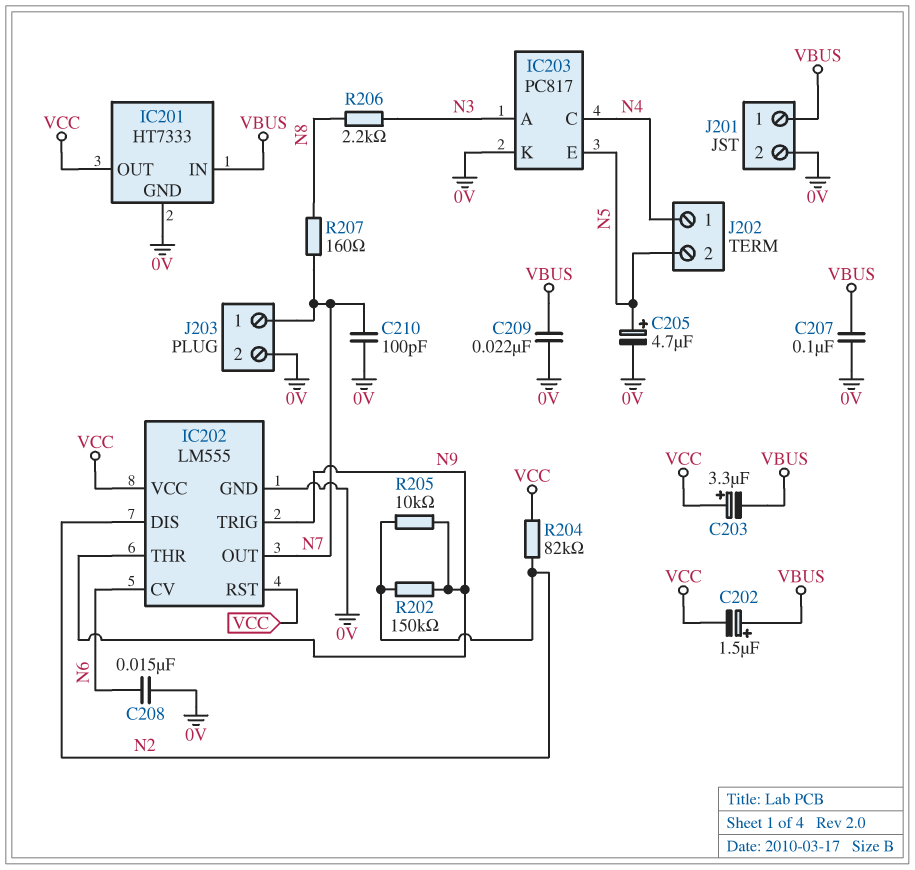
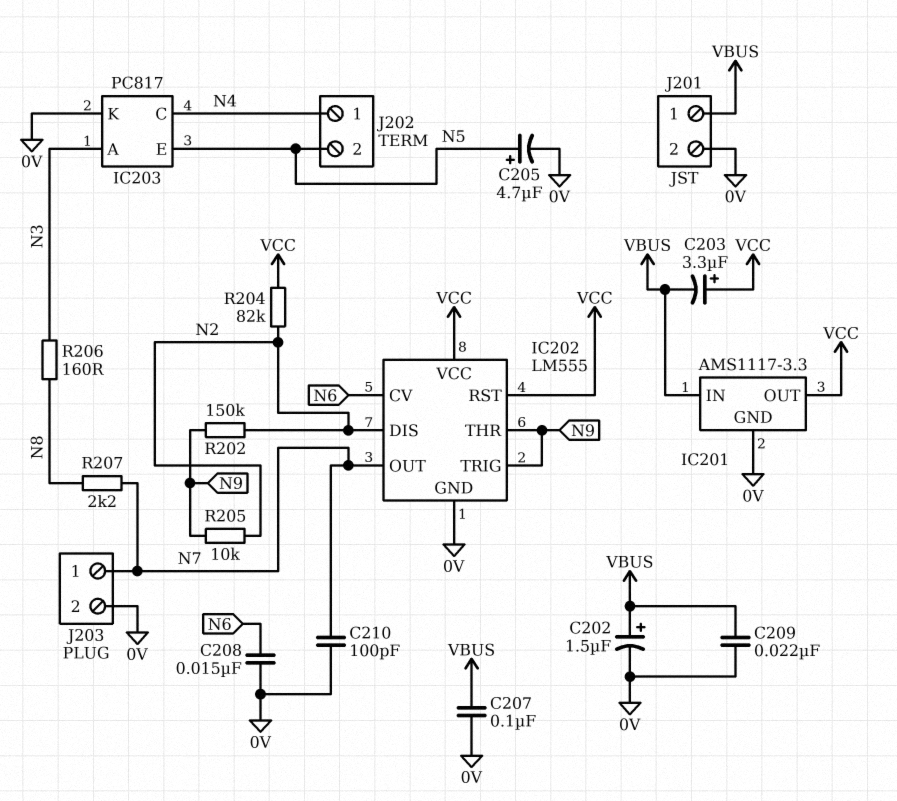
C202: 1.5uF (plus VBUS, minus VCC) -> 1.5uF (plus VBUS, minus 0V)
IC201: HT7333 -> AMS1117-3.3
R206: 2.2k (N3, N8) -> 160 (N3, N8)
R207: 160 (N7, N8) -> 2.2k (N7, N8)

